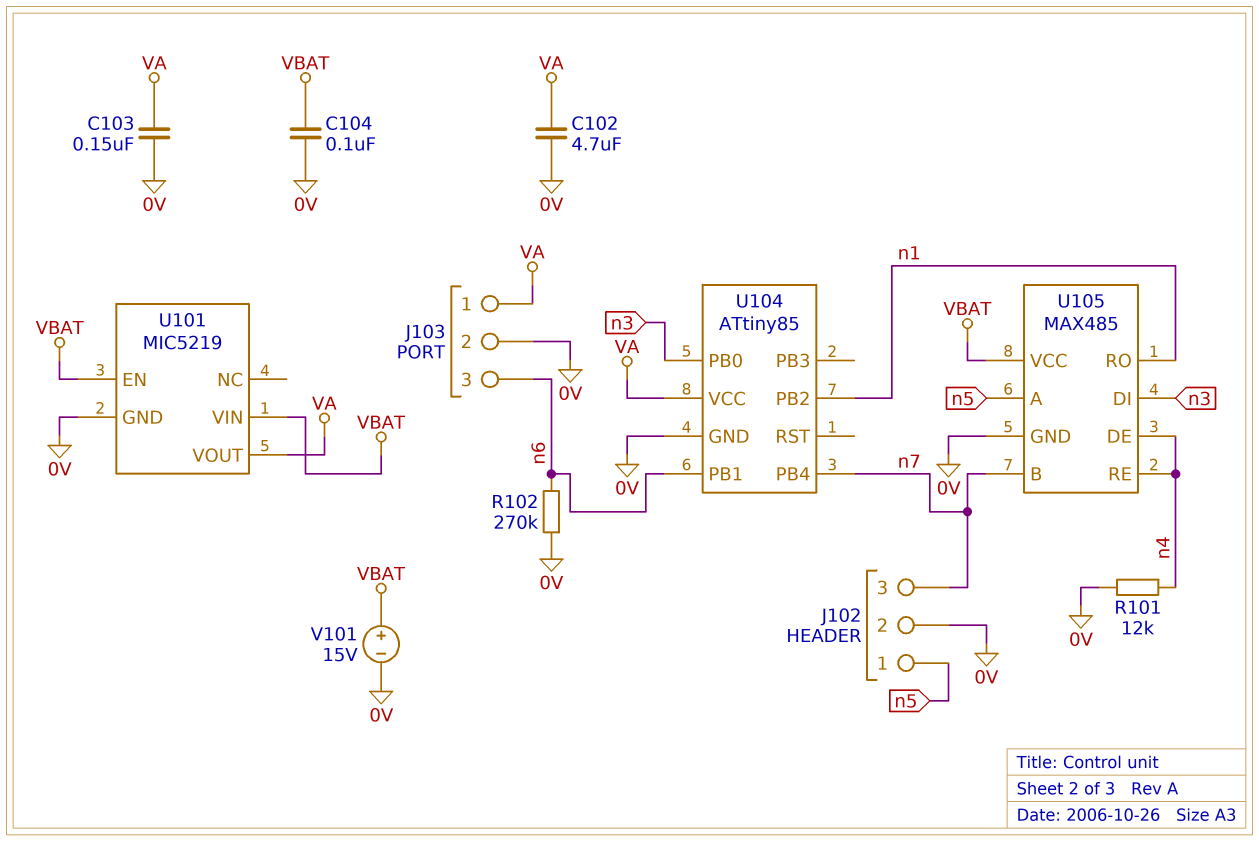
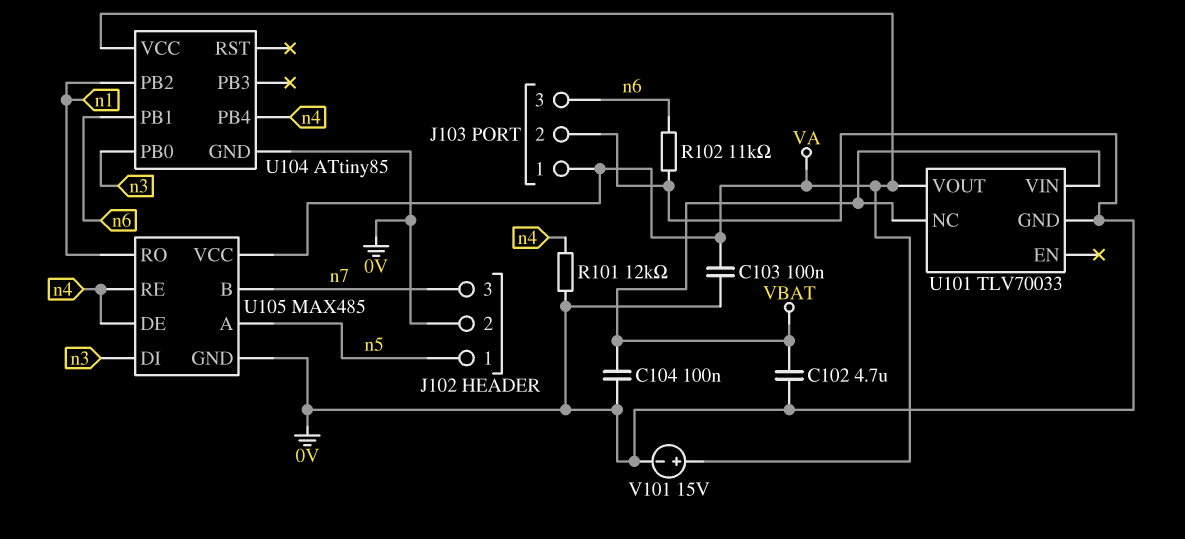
C102: 4.7uF (0V, VA) -> 4.7uF (0V, VBAT)
C103: 150nF (0V, VA) -> 100nF (0V, VA)
R102: 270k (0V, n6) -> 11k (0V, n6)
U101: MIC5219 -> TLV70033
U101 pin EN: VBAT -> none
U101 pin NC: none -> VBAT
U104 pin PB4: n7 -> n4
U105 pin VCC: VBAT -> VA
V101: 15V (plus VBAT, minus 0V) -> 15V (plus VA, minus 0V)

